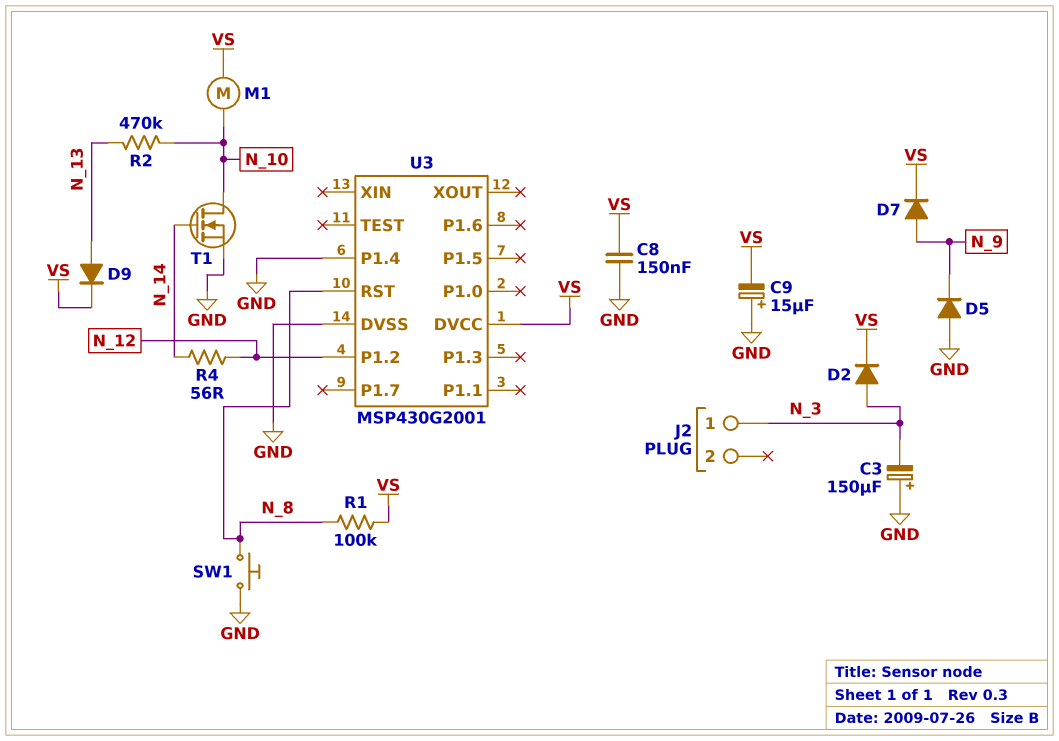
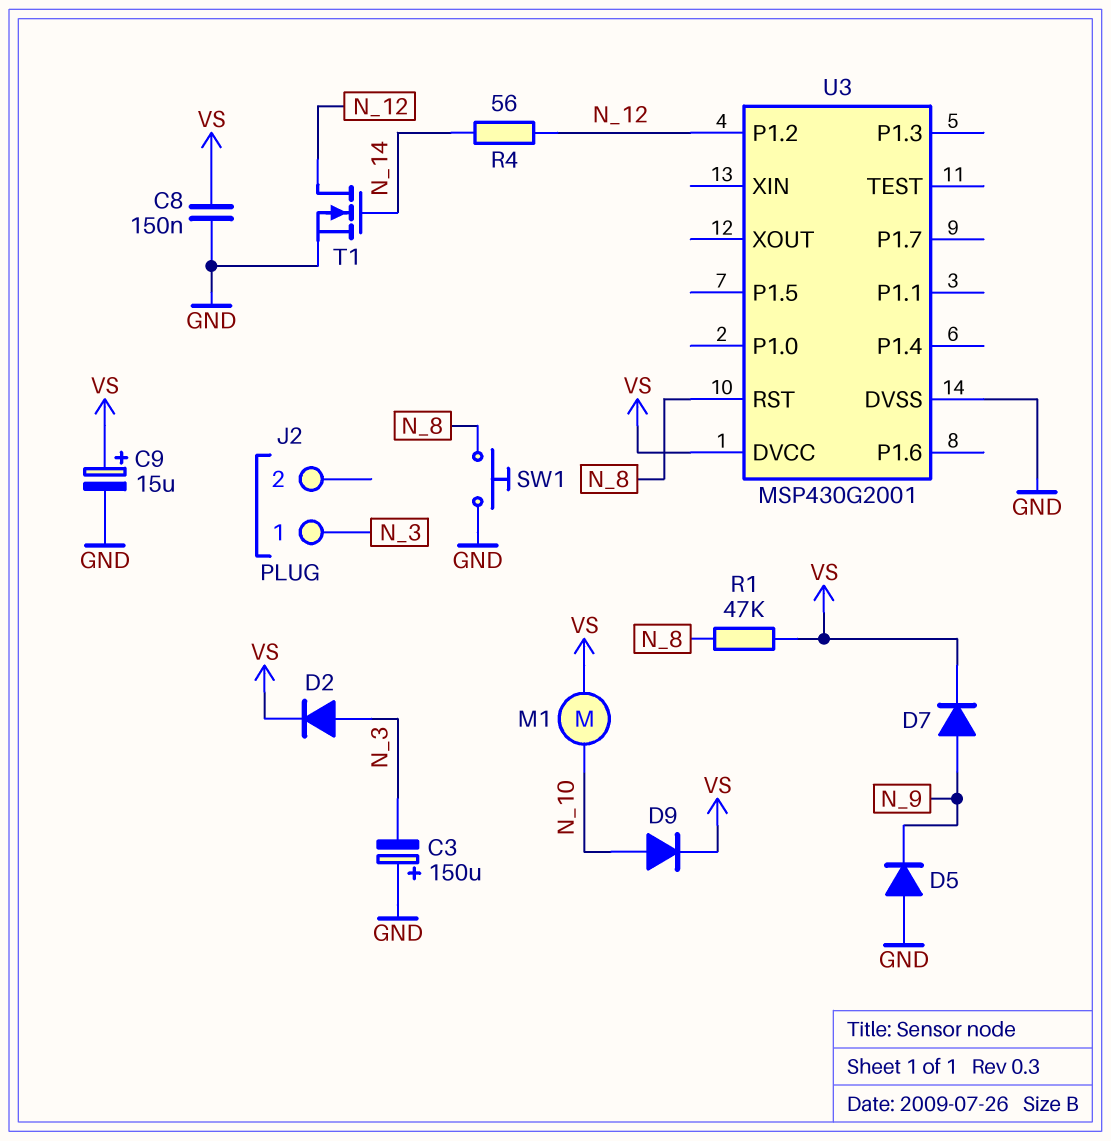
C9: 15uF (plus GND, minus VS) -> 15uF (plus VS, minus GND)
D9: diode (A N_13, K VS) -> diode (A N_10, K VS)
R1: 100k (N_8, VS) -> 47k (N_8, VS)
R2: 470k (N_10, N_13) -> none
T1: NMOS (G N_14, D N_10, S GND) -> NMOS (G N_14, D N_12, S GND)
U3 pin P1.4: GND -> none

